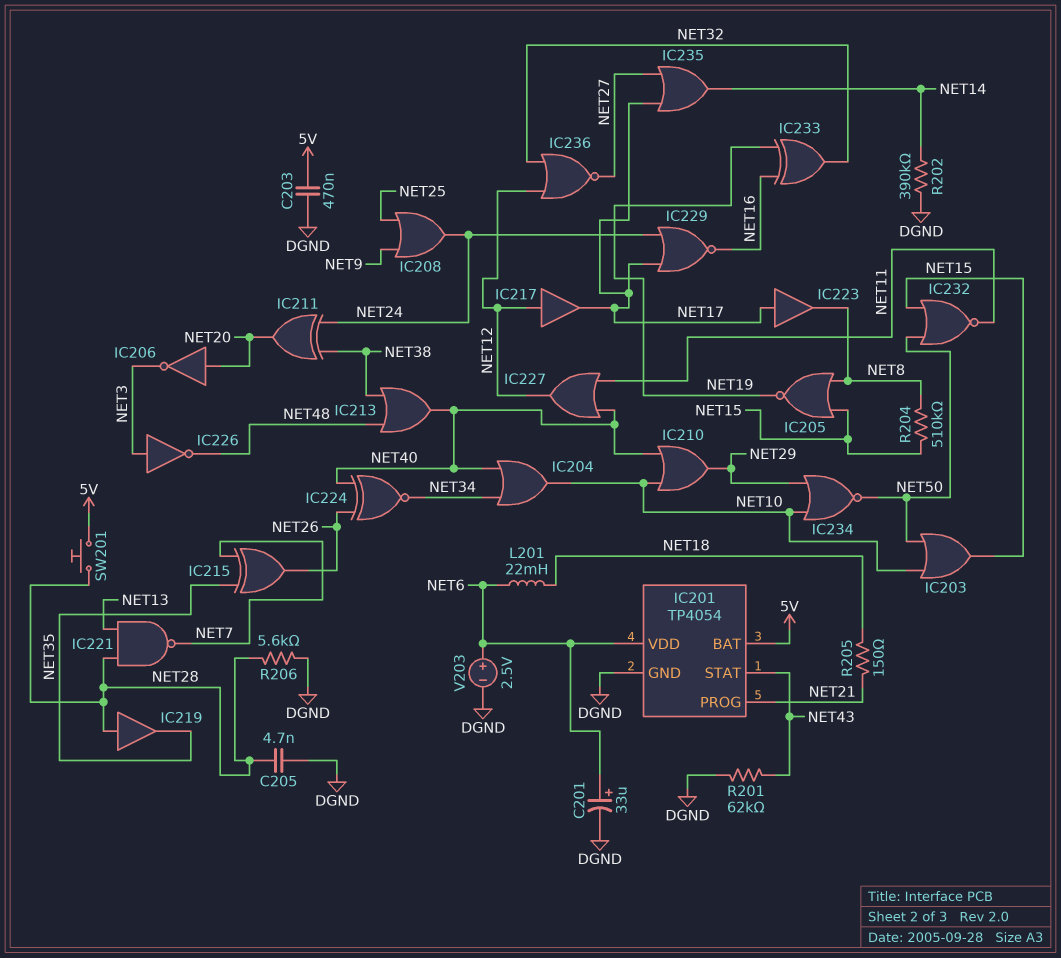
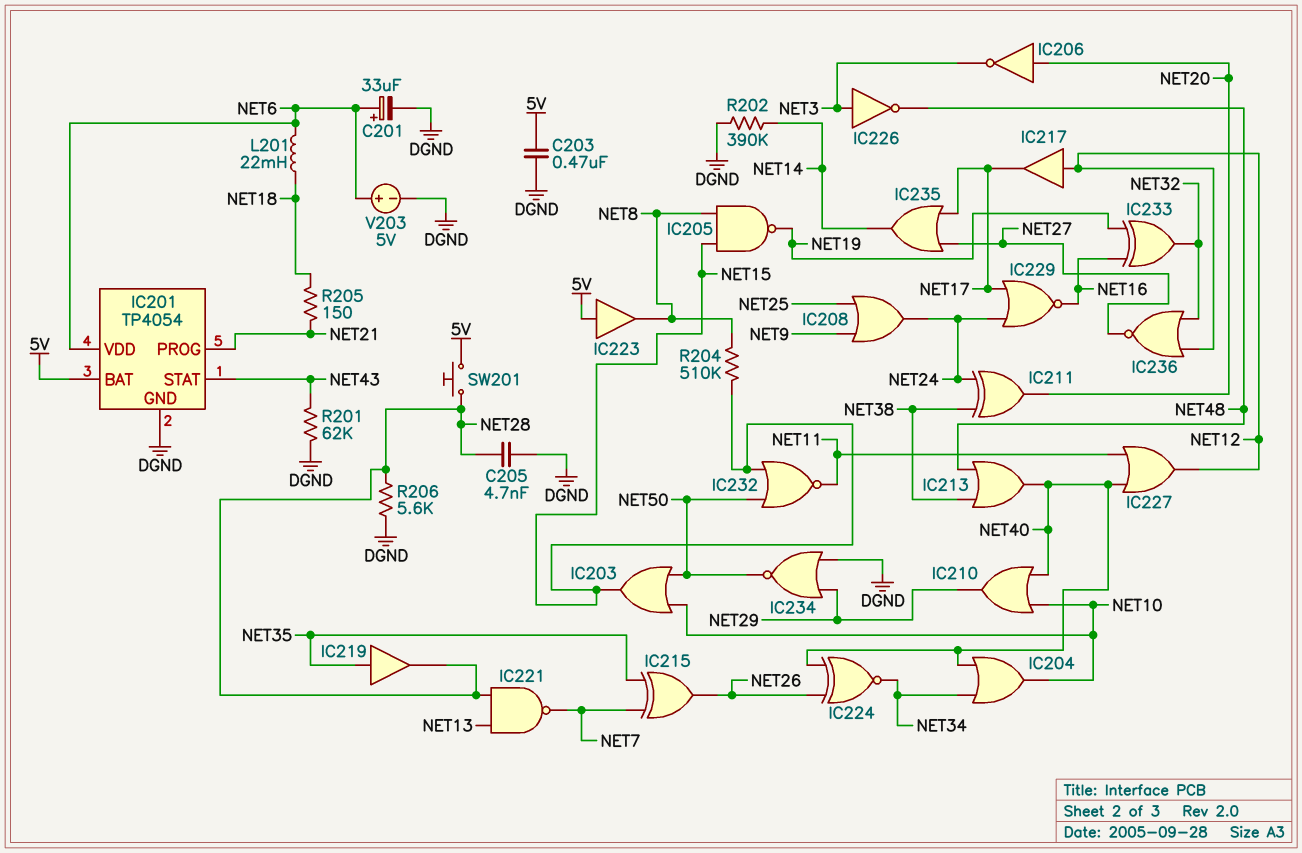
IC205: NOR (in NET8, in NET15, out NET19) -> NAND (in NET8, in NET15, out NET19)
IC219: buffer (in NET28, out NET35) -> buffer (in NET35, out NET28)
IC223: buffer (in NET17, out NET8) -> buffer (in 5V, out NET8)
IC234: NOR (in NET10, in NET29, out NET50) -> NOR (in DGND, in NET29, out NET50)
V203: 2.5V (plus NET6, minus DGND) -> 5V (plus NET6, minus DGND)

